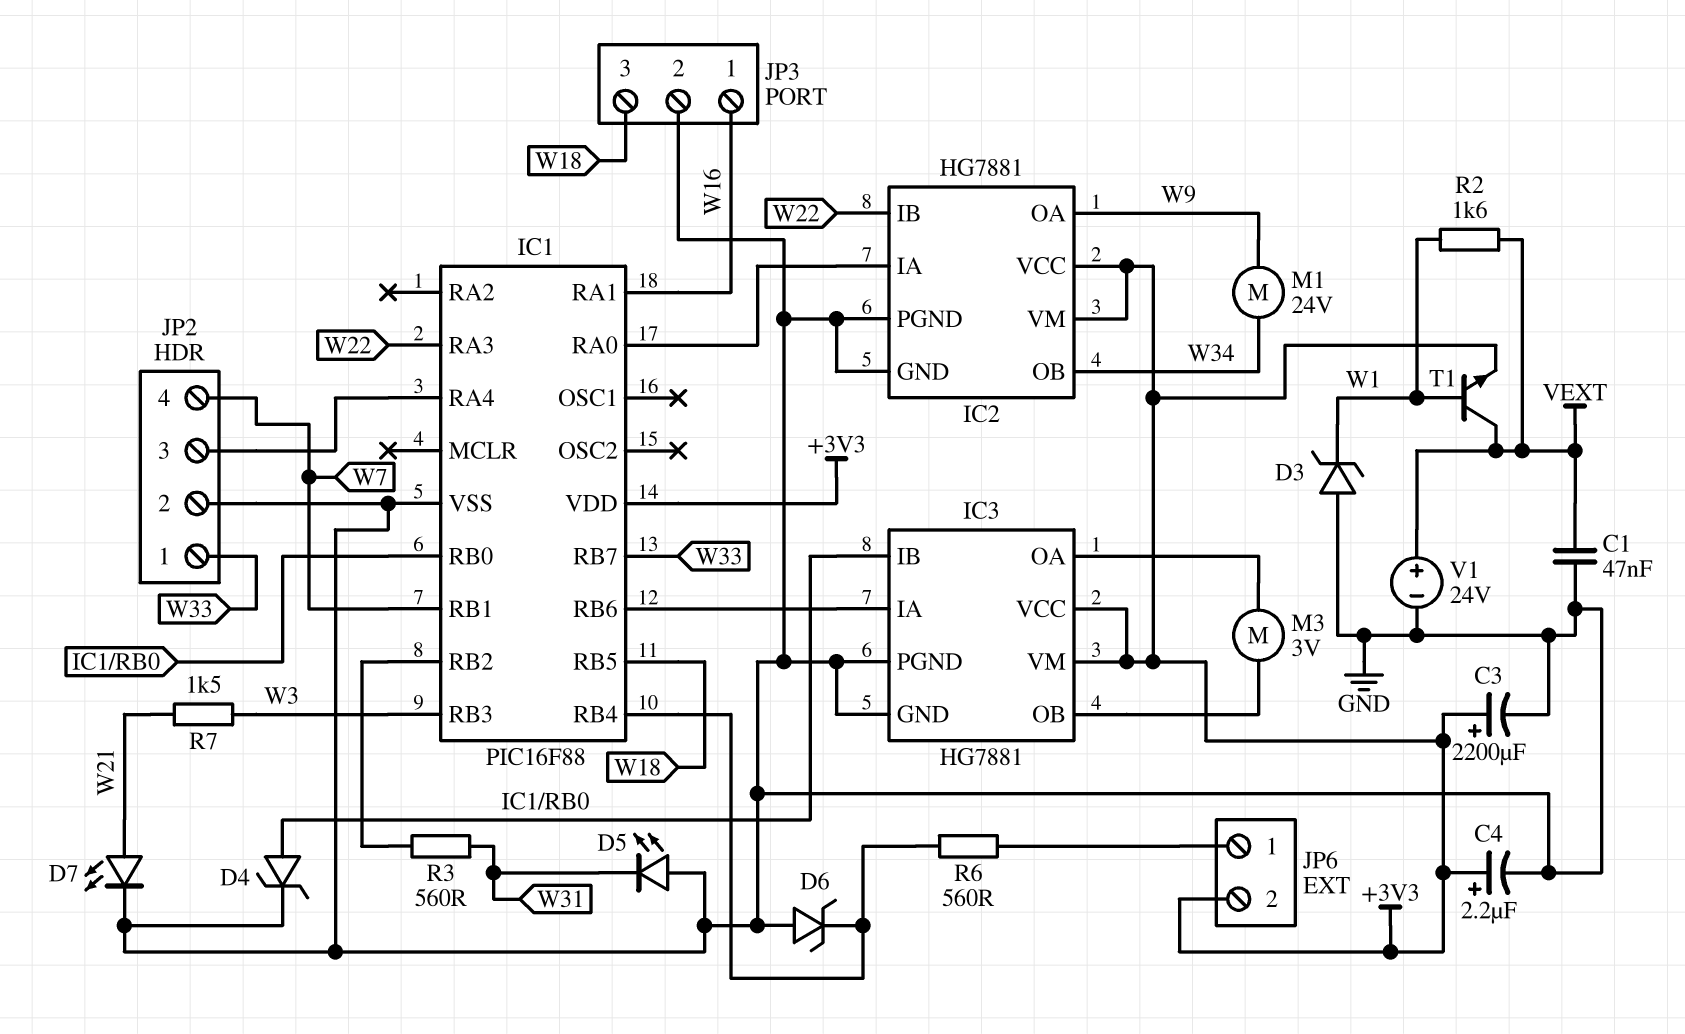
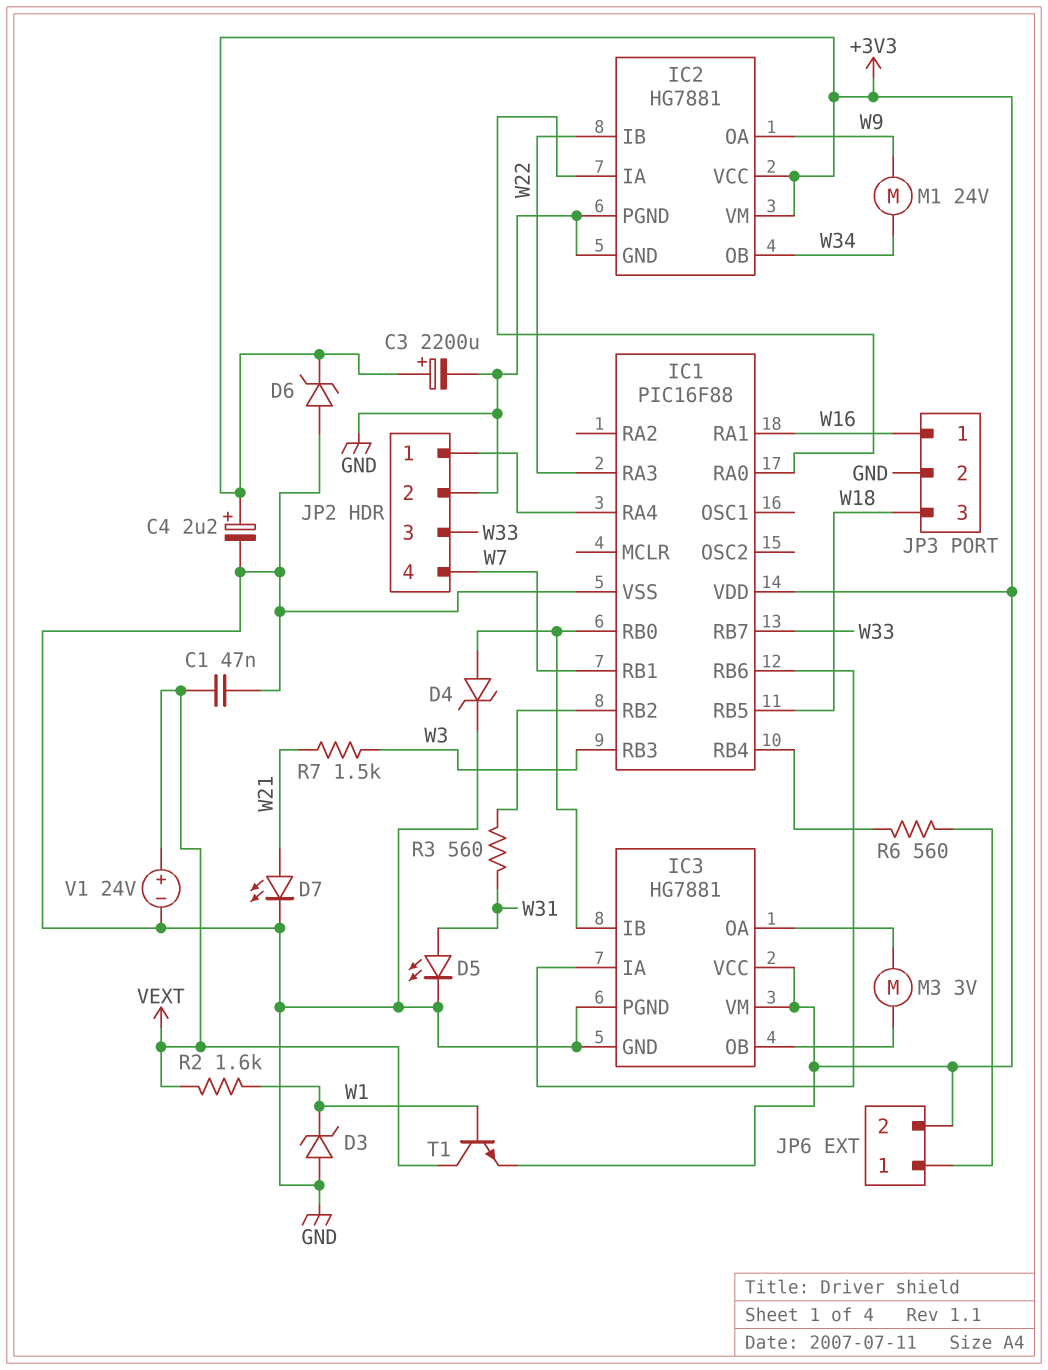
D5: LED (A GND, K W31) -> LED (A W31, K GND)
D6: zener (A GND, K IC1/RB4) -> zener (A GND, K +3V3)
JP2 pin 1: W33 -> IC1/RA4
JP2 pin 3: IC1/RA4 -> W33

